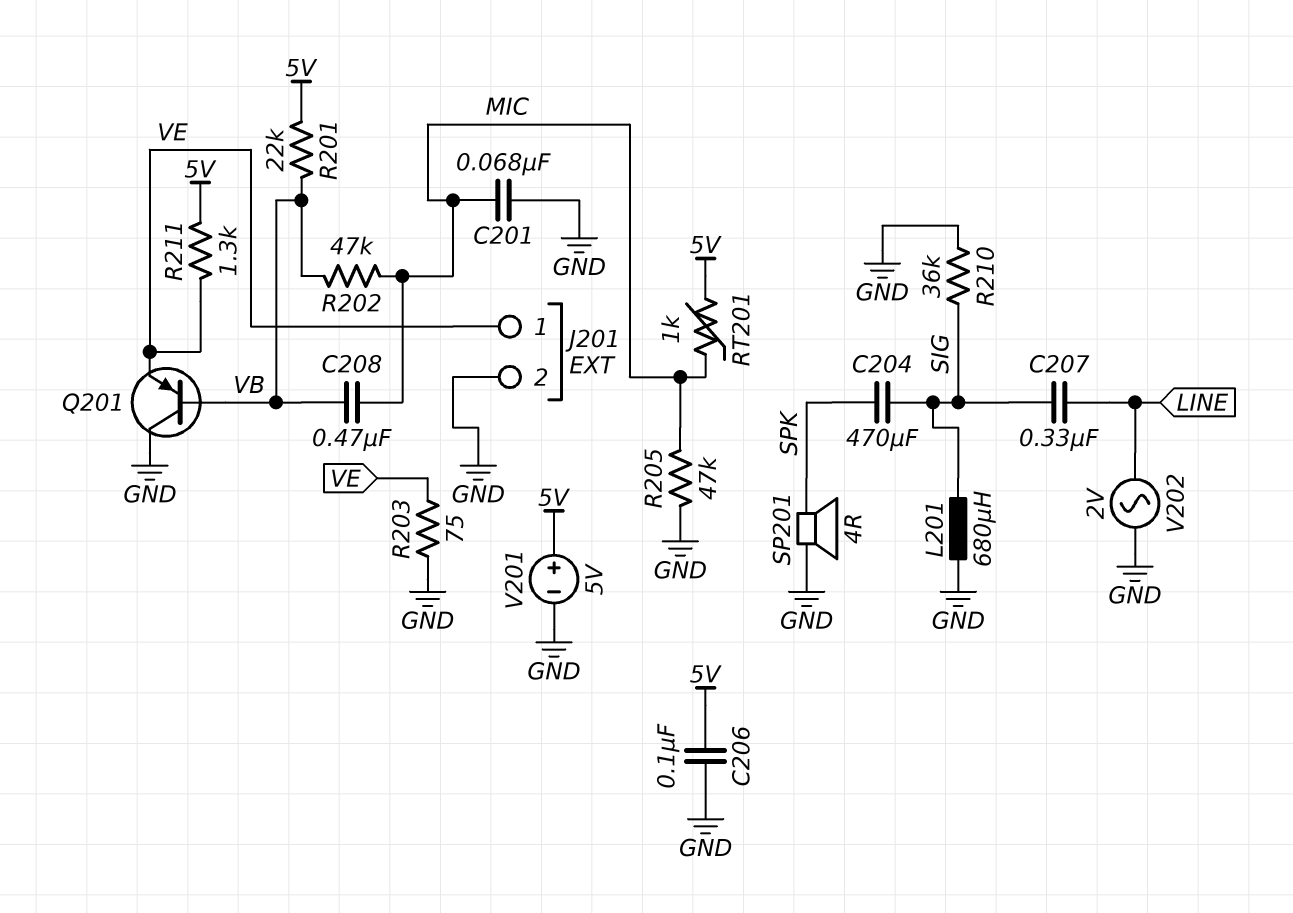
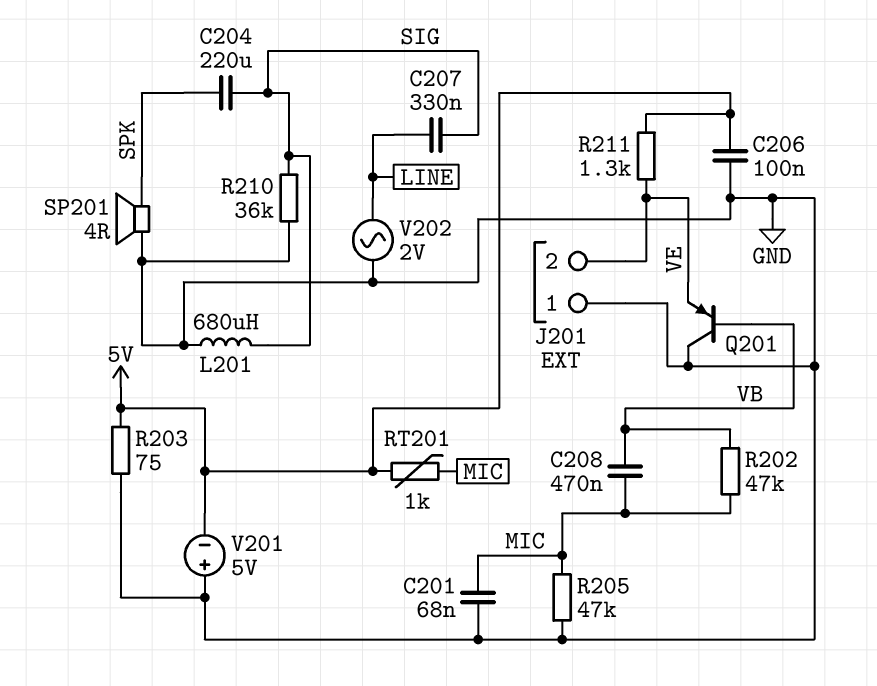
C204: 470uF (SIG, SPK) -> 220uF (SIG, SPK)
J201 pin 1: VE -> GND
J201 pin 2: GND -> VE
R201: 22k (5V, VB) -> none
R203: 75 (GND, VE) -> 75 (5V, GND)
V201: 5V (plus 5V, minus GND) -> 5V (plus GND, minus 5V)

